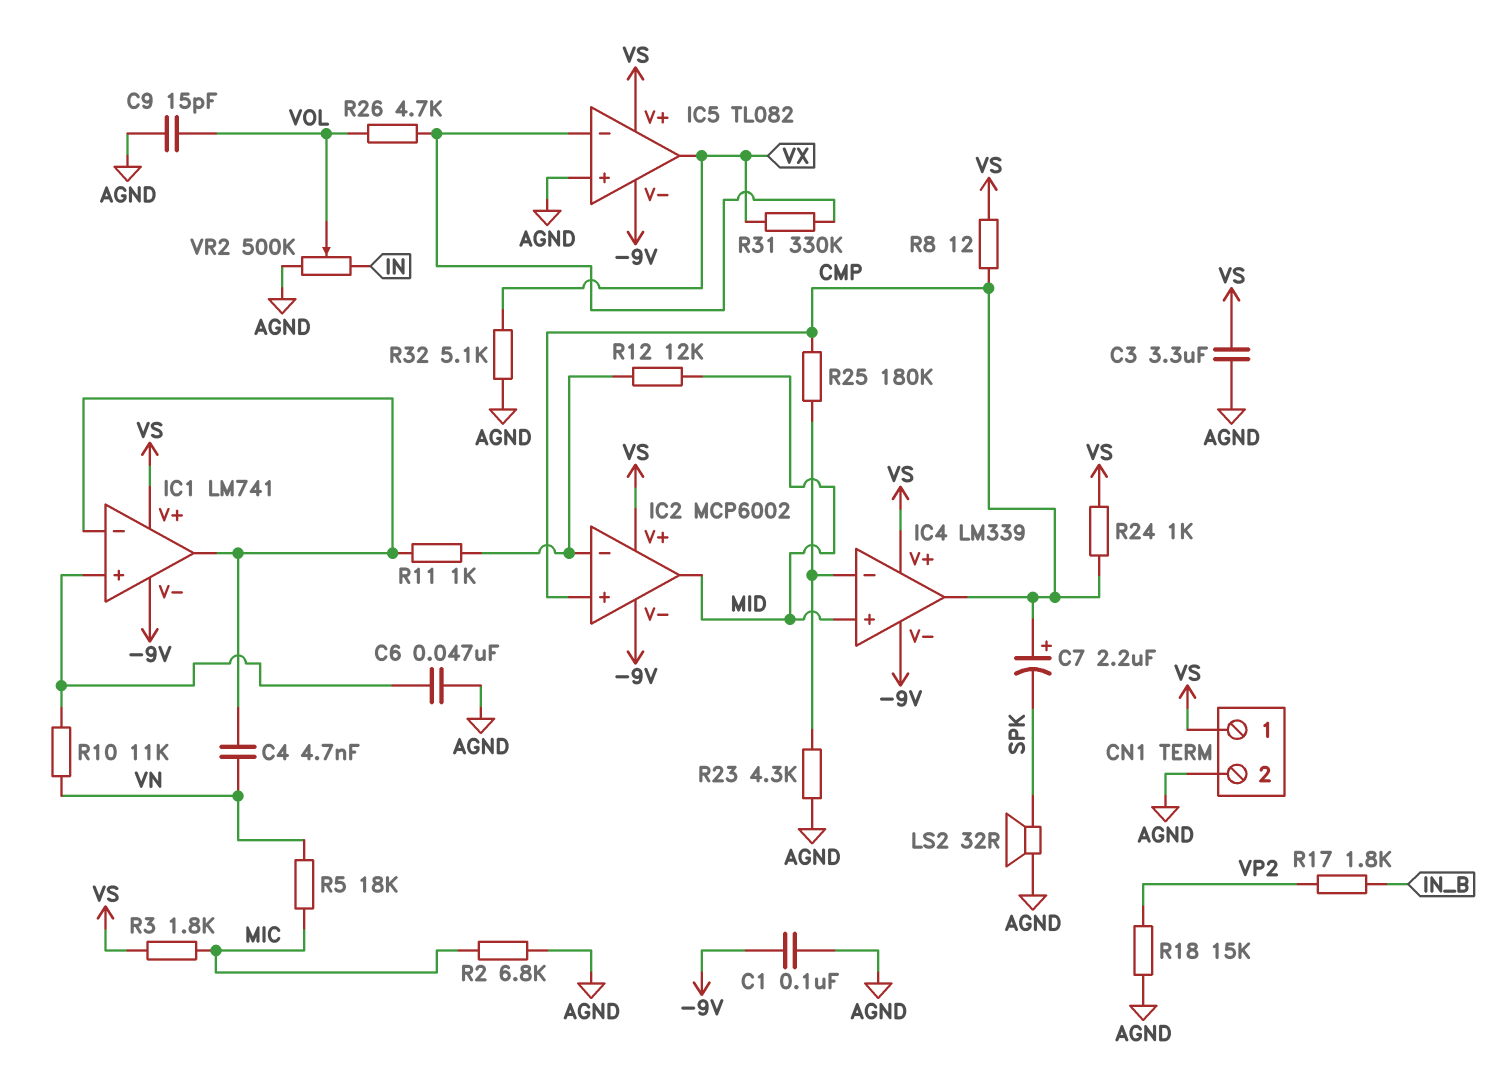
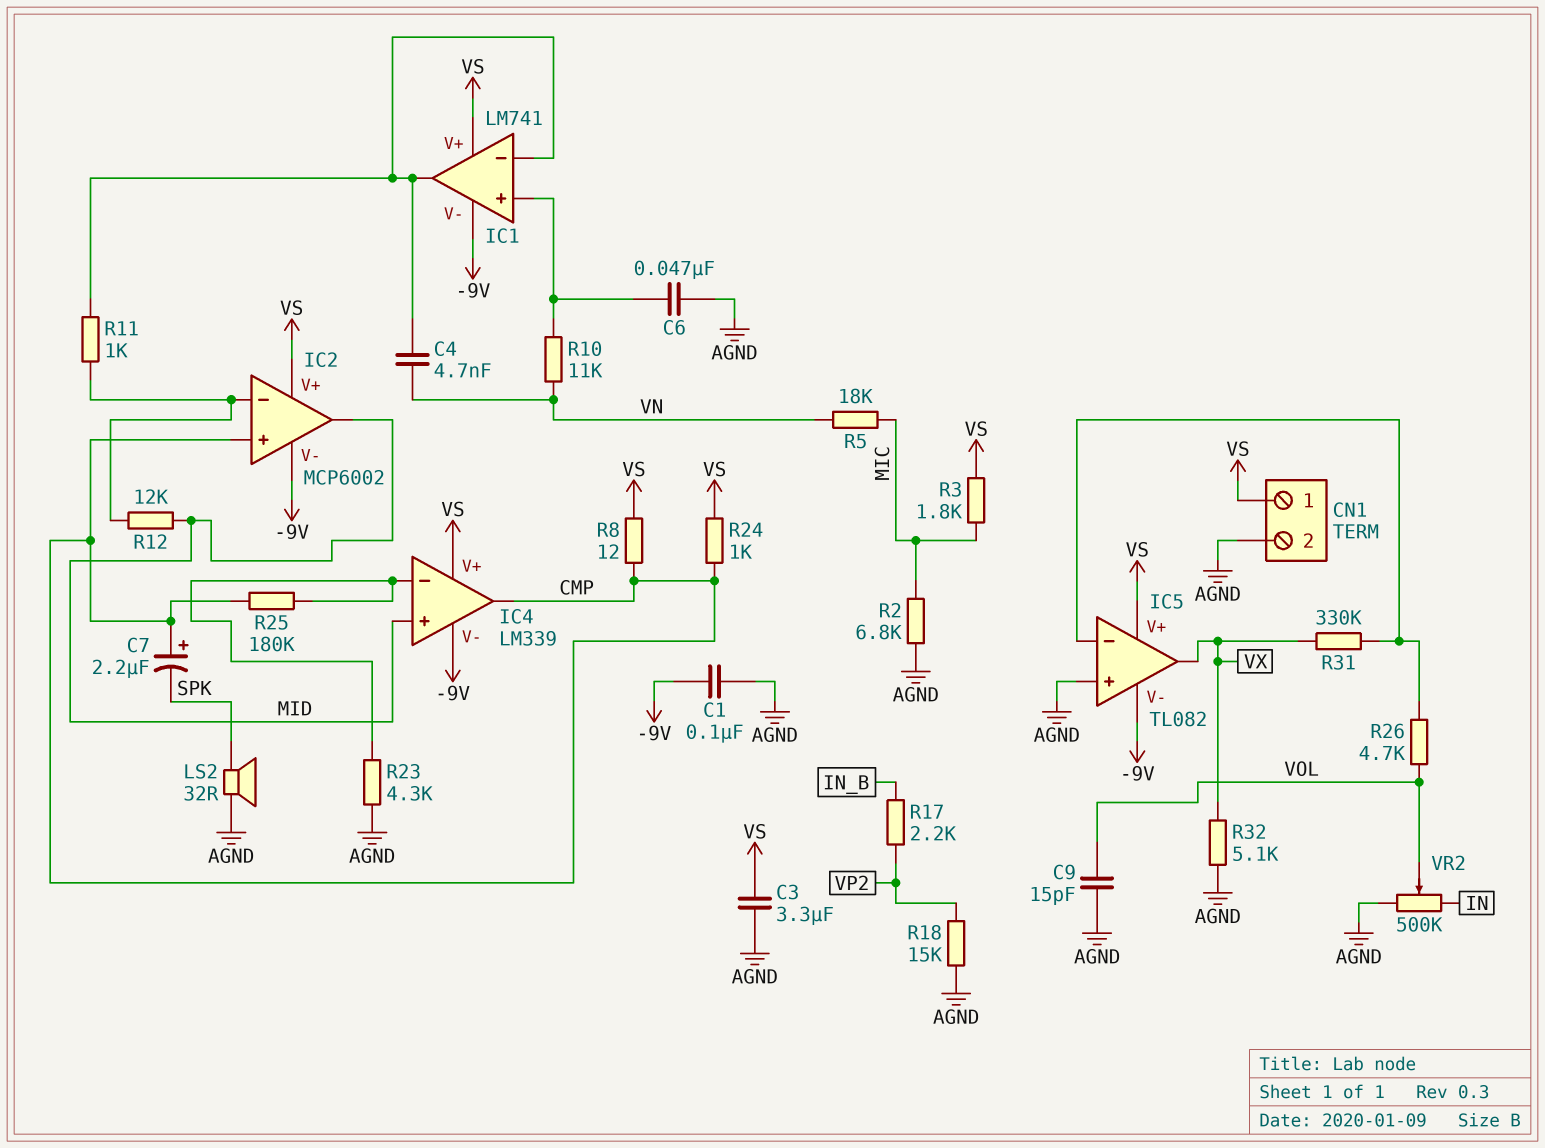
R17: 1.8k (IN_B, VP2) -> 2.2k (IN_B, VP2)

